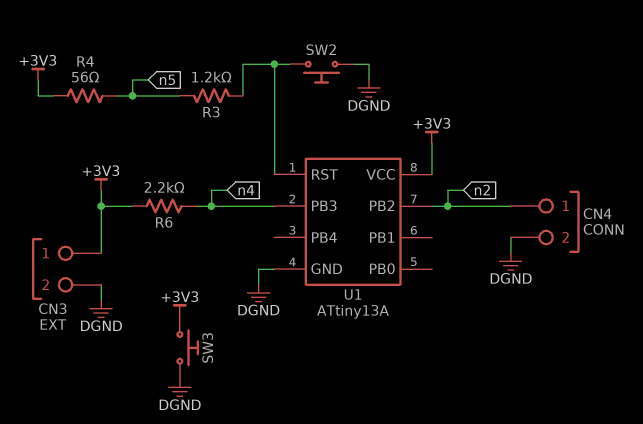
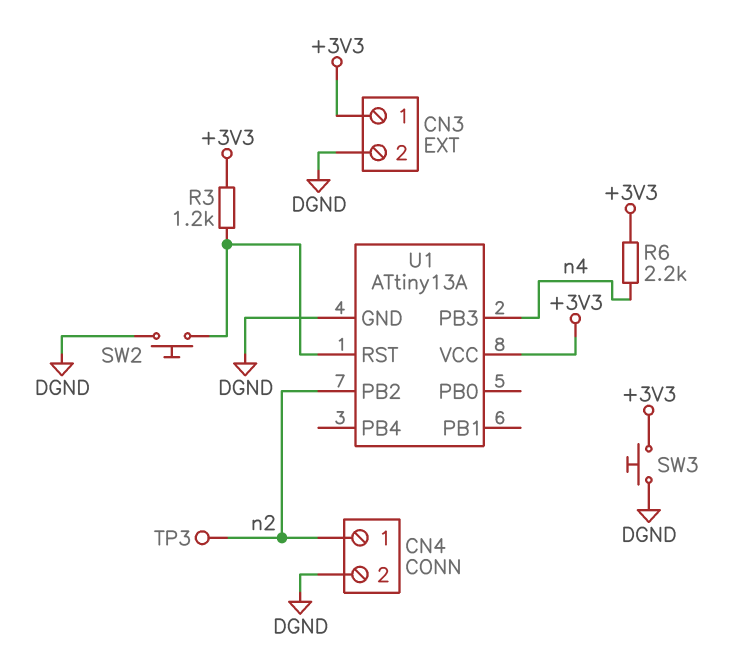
R3: 1.2k (U1/RST, n5) -> 1.2k (+3V3, U1/RST)
R4: 56 (+3V3, n5) -> none
TP3: none -> test point (n2)

